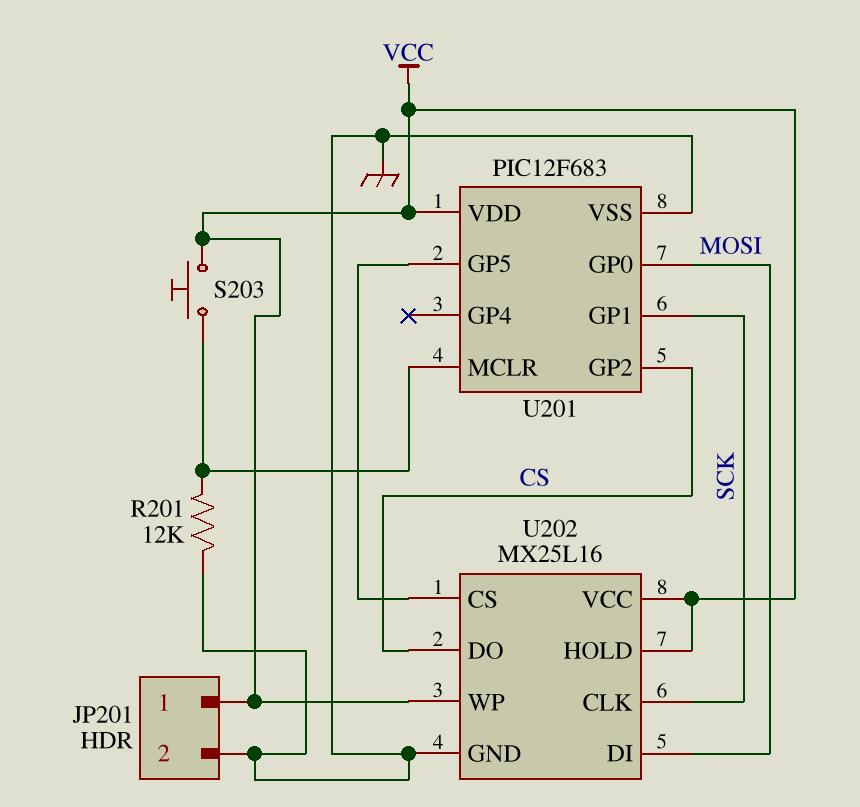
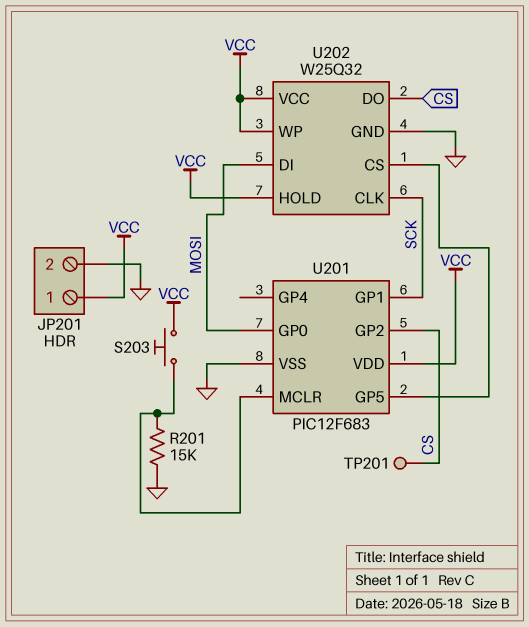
R201: 12k (GND, U201/MCLR) -> 15k (GND, U201/MCLR)
TP201: none -> test point (CS)
U202: MX25L16 -> W25Q32

